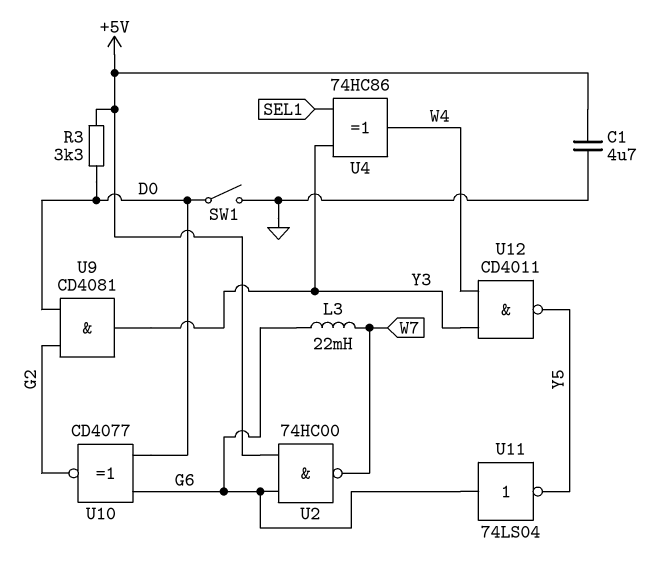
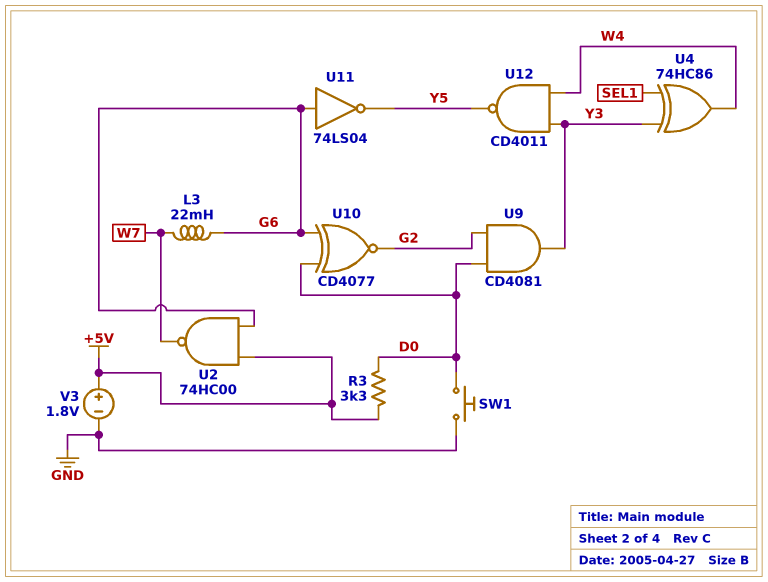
C1: 4.7uF (+5V, GND) -> none
SW1: switch (D0, GND) -> button (D0, GND)
V3: none -> 1.8V (plus +5V, minus GND)

